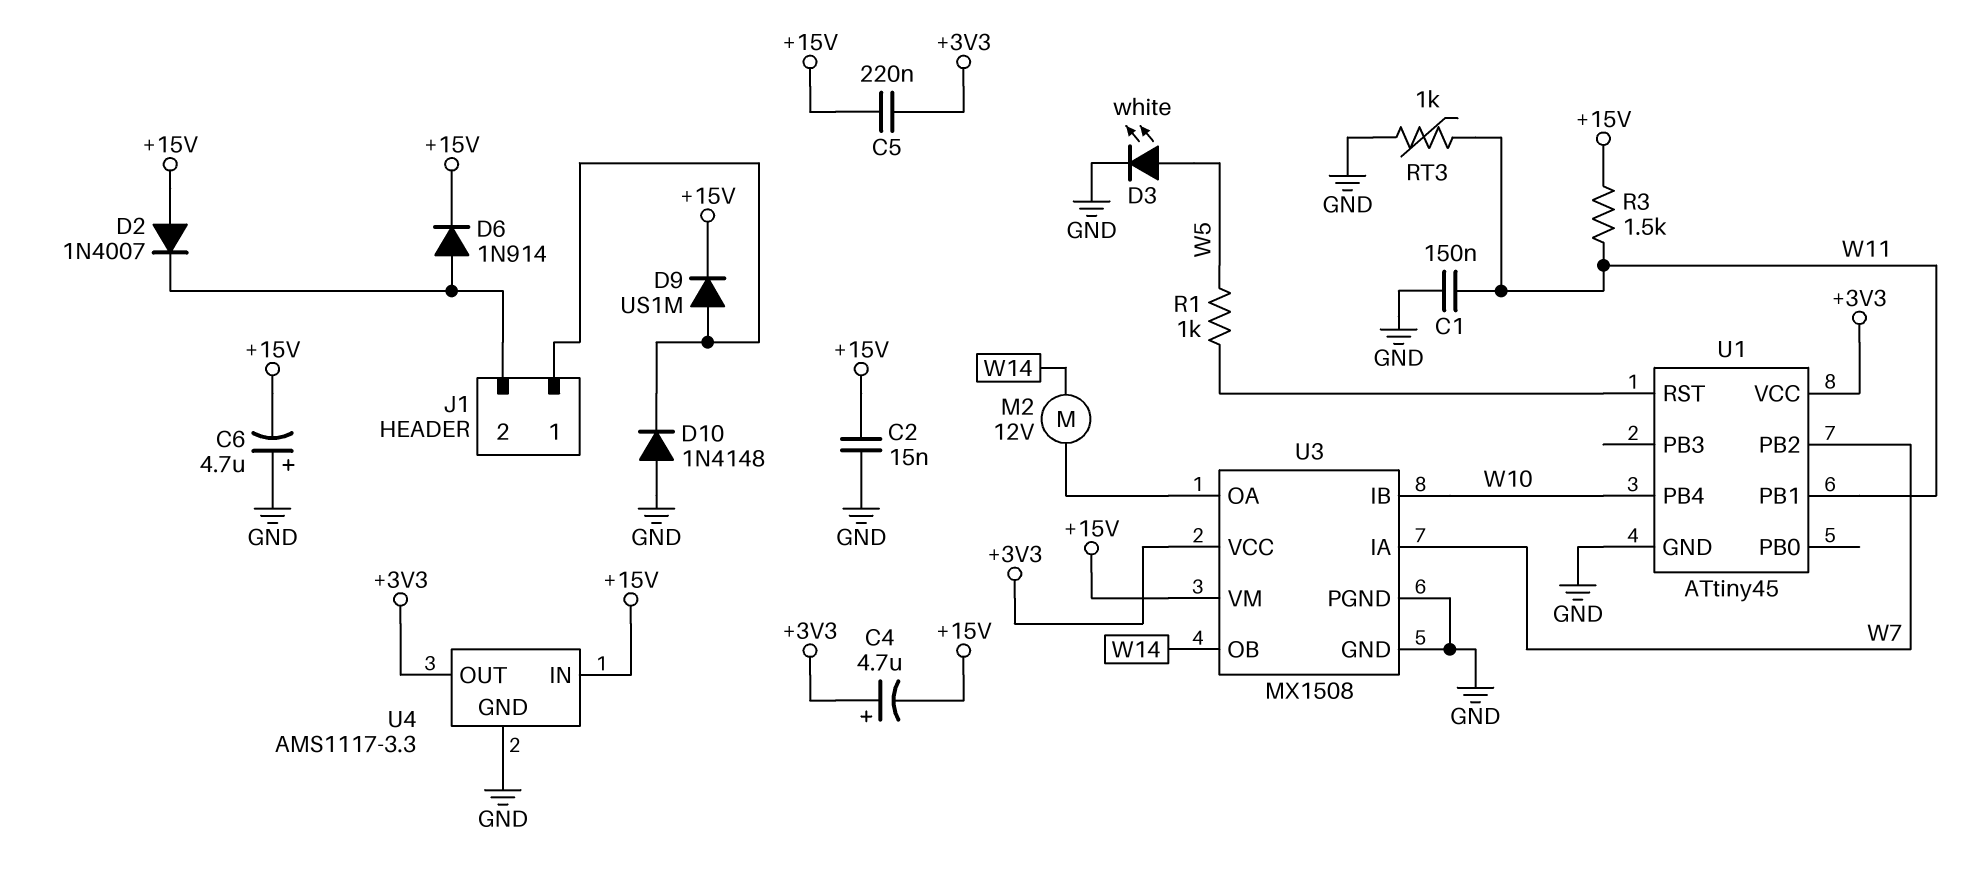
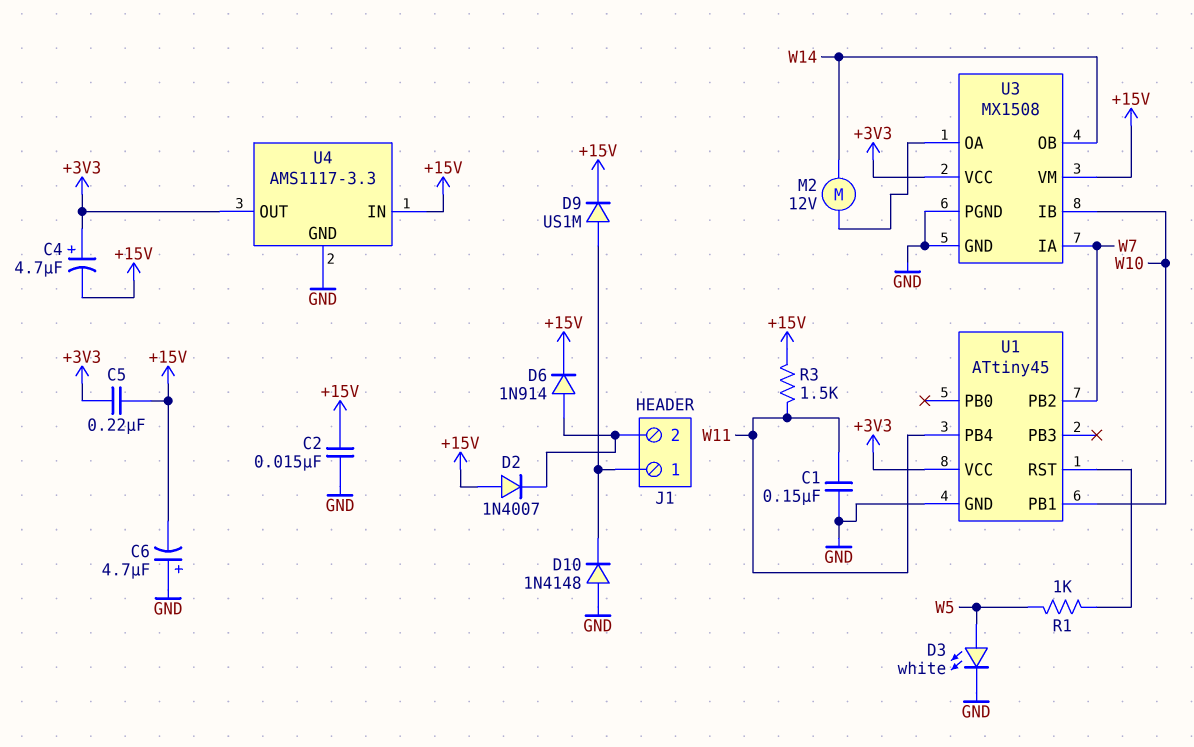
RT3: 1k (GND, W11) -> none
U1 pin PB1: W11 -> W10
U1 pin PB4: W10 -> W11

